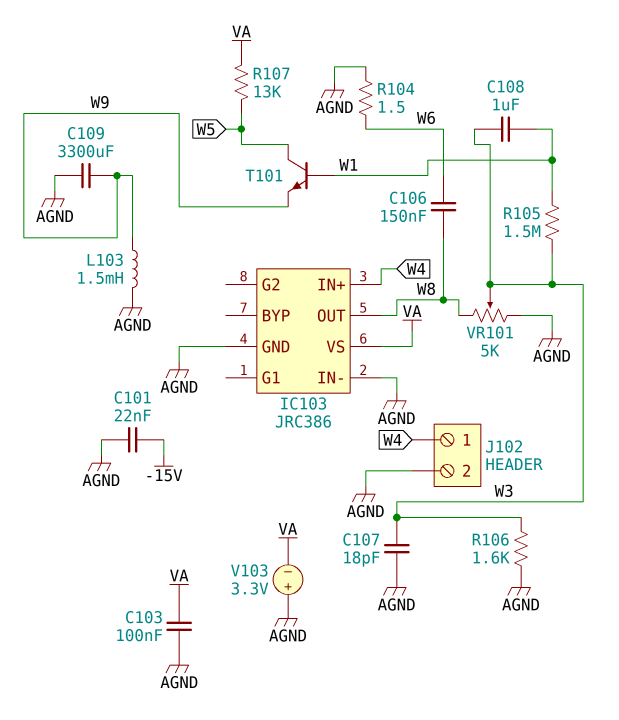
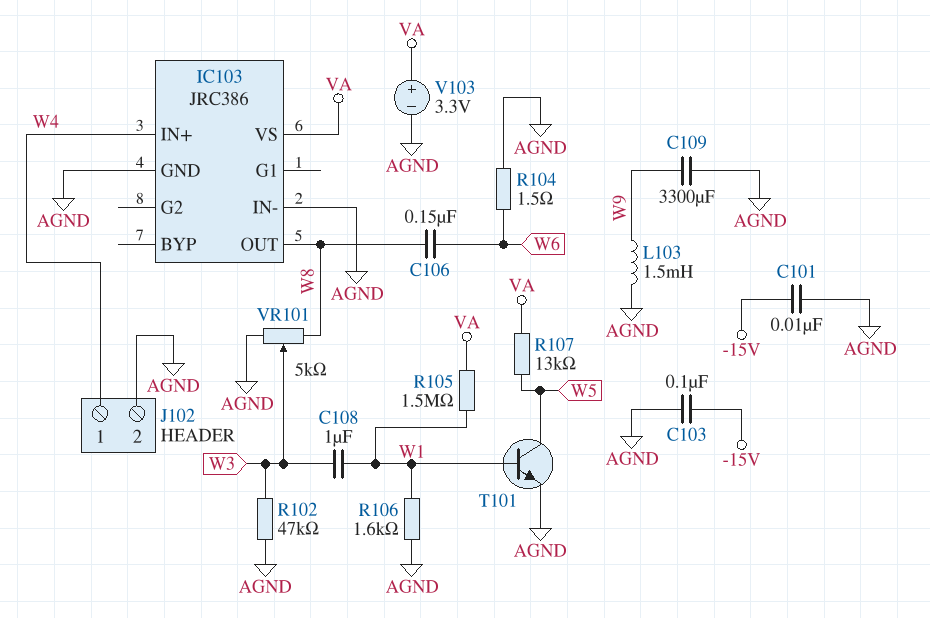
C101: 22nF (-15V, AGND) -> 10nF (-15V, AGND)
C103: 100nF (AGND, VA) -> 100nF (-15V, AGND)
C107: 18pF (AGND, W3) -> none
R102: none -> 47k (AGND, W3)
R105: 1.5M (W1, W3) -> 1.5M (VA, W1)
R106: 1.6k (AGND, W3) -> 1.6k (AGND, W1)
T101: NPN (B W1, C W5, E W9) -> NPN (B W1, C W5, E AGND)
V103: 3.3V (plus AGND, minus VA) -> 3.3V (plus VA, minus AGND)

